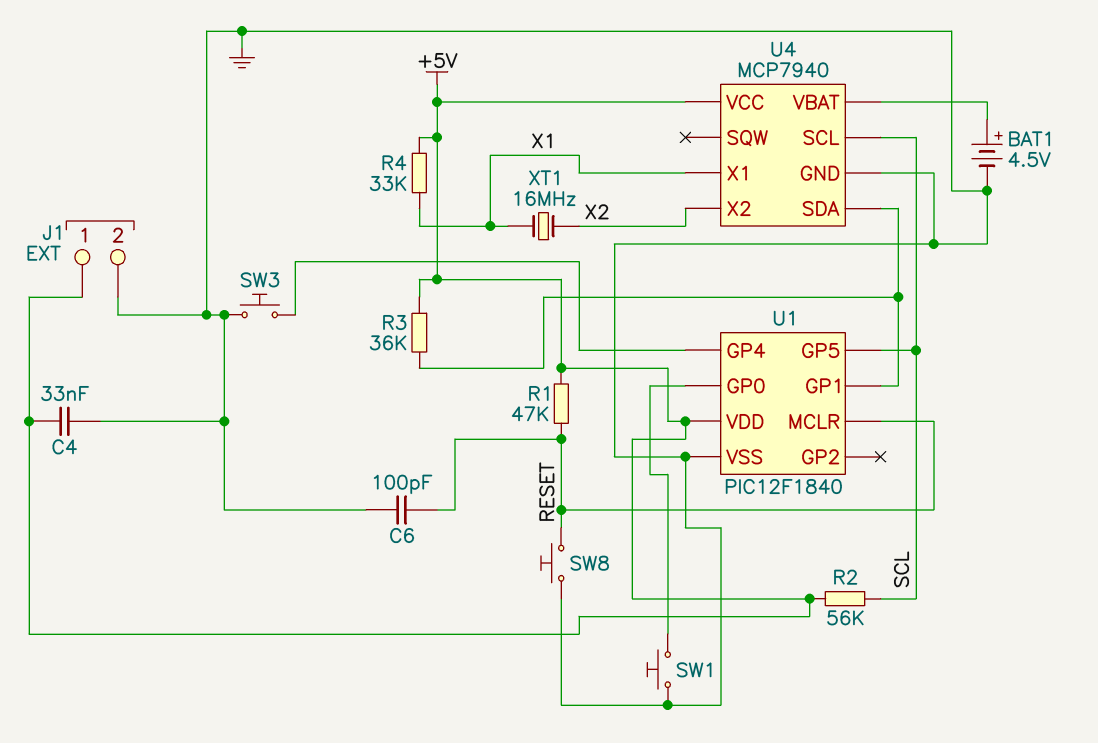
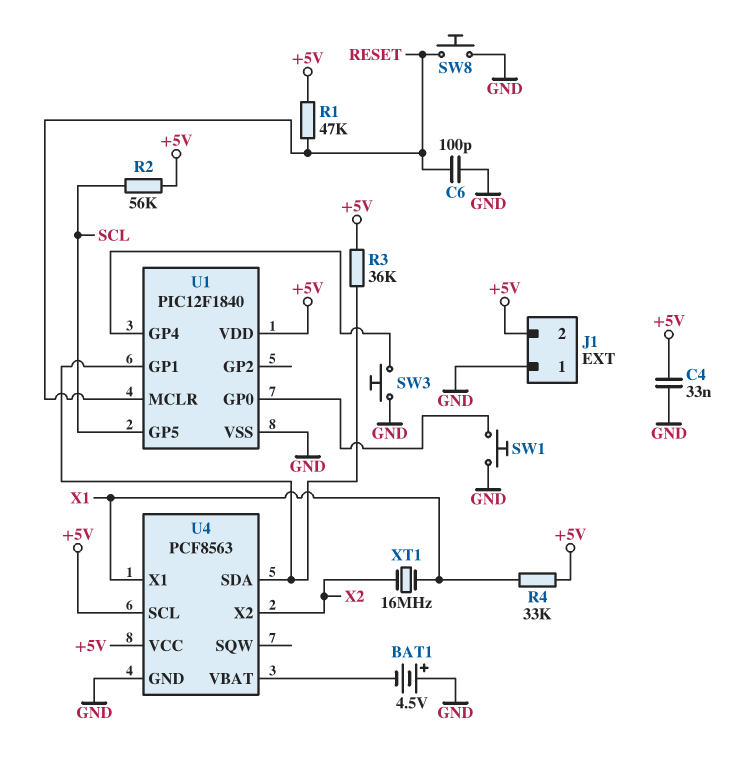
BAT1: 4.5V (plus U4/VBAT, minus GND) -> 4.5V (plus GND, minus U4/VBAT)
J1 pin 1: +5V -> GND
J1 pin 2: GND -> +5V
U4: MCP7940 -> PCF8563
U4 pin SCL: SCL -> +5V

